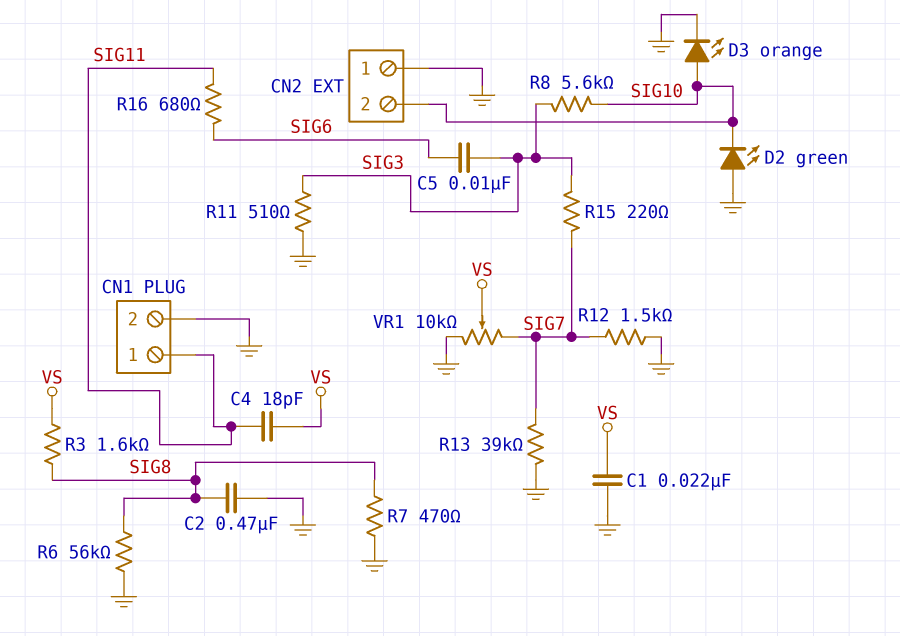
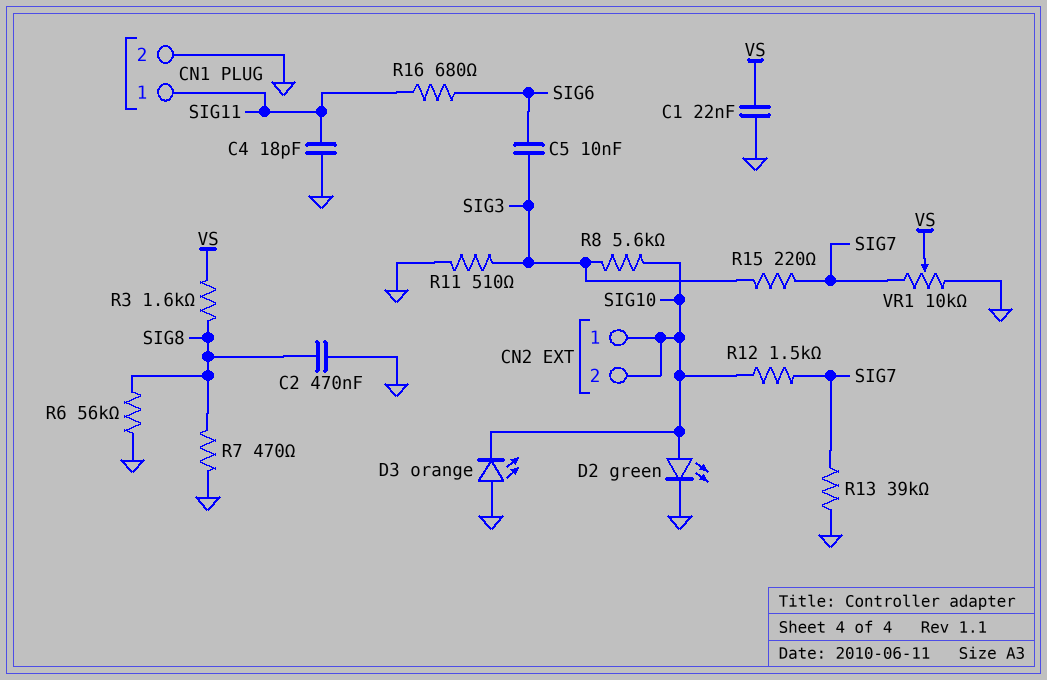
C4: 18pF (SIG11, VS) -> 18pF (GND, SIG11)
CN2 pin 1: GND -> SIG10
D2: LED green (A GND, K SIG10) -> LED green (A SIG10, K GND)
D3: LED orange (A SIG10, K GND) -> LED orange (A GND, K SIG10)
R12: 1.5k (GND, SIG7) -> 1.5k (SIG7, SIG10)

